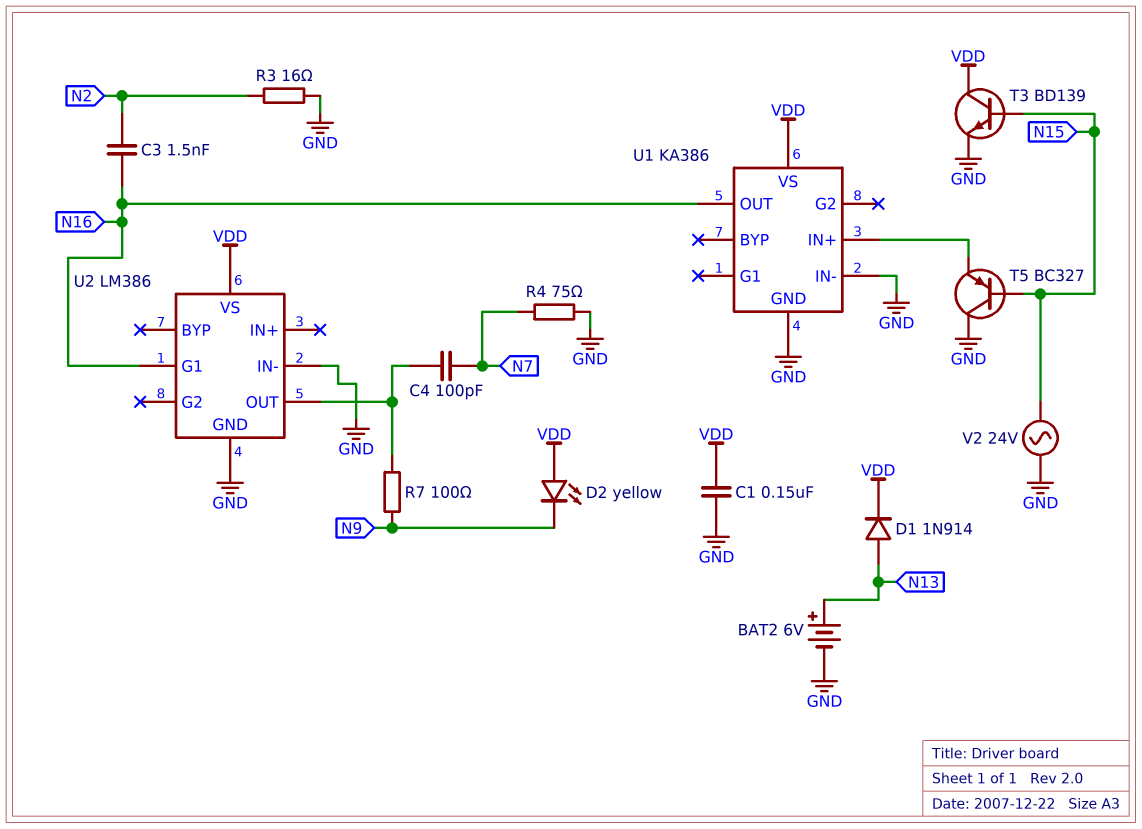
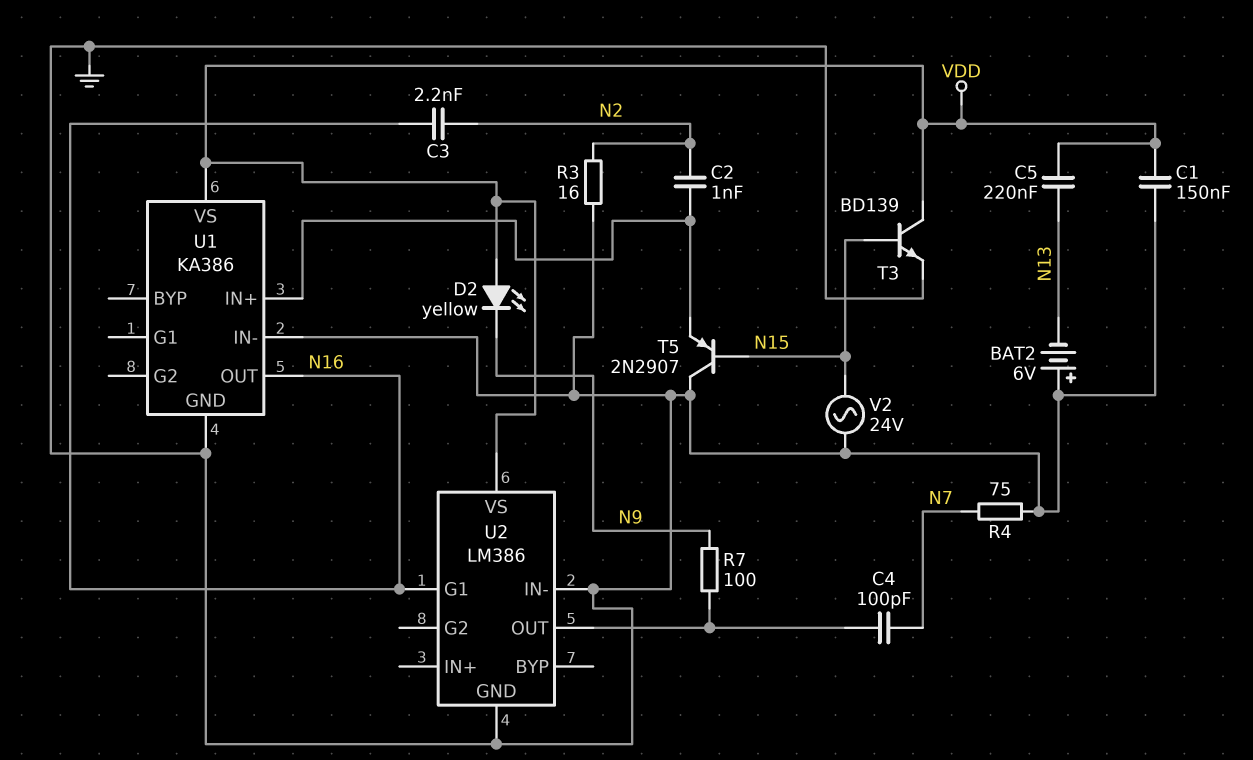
BAT2: 6V (plus N13, minus GND) -> 6V (plus GND, minus N13)
C2: none -> 1nF (N2, U1/IN+)
C3: 1.5nF (N2, N16) -> 2.2nF (N2, N16)
C5: none -> 220nF (N13, VDD)
D1: diode 1N914 (A N13, K VDD) -> none
T5: PNP BC327 (B N15, C GND, E U1/IN+) -> PNP 2N2907 (B N15, C GND, E U1/IN+)

